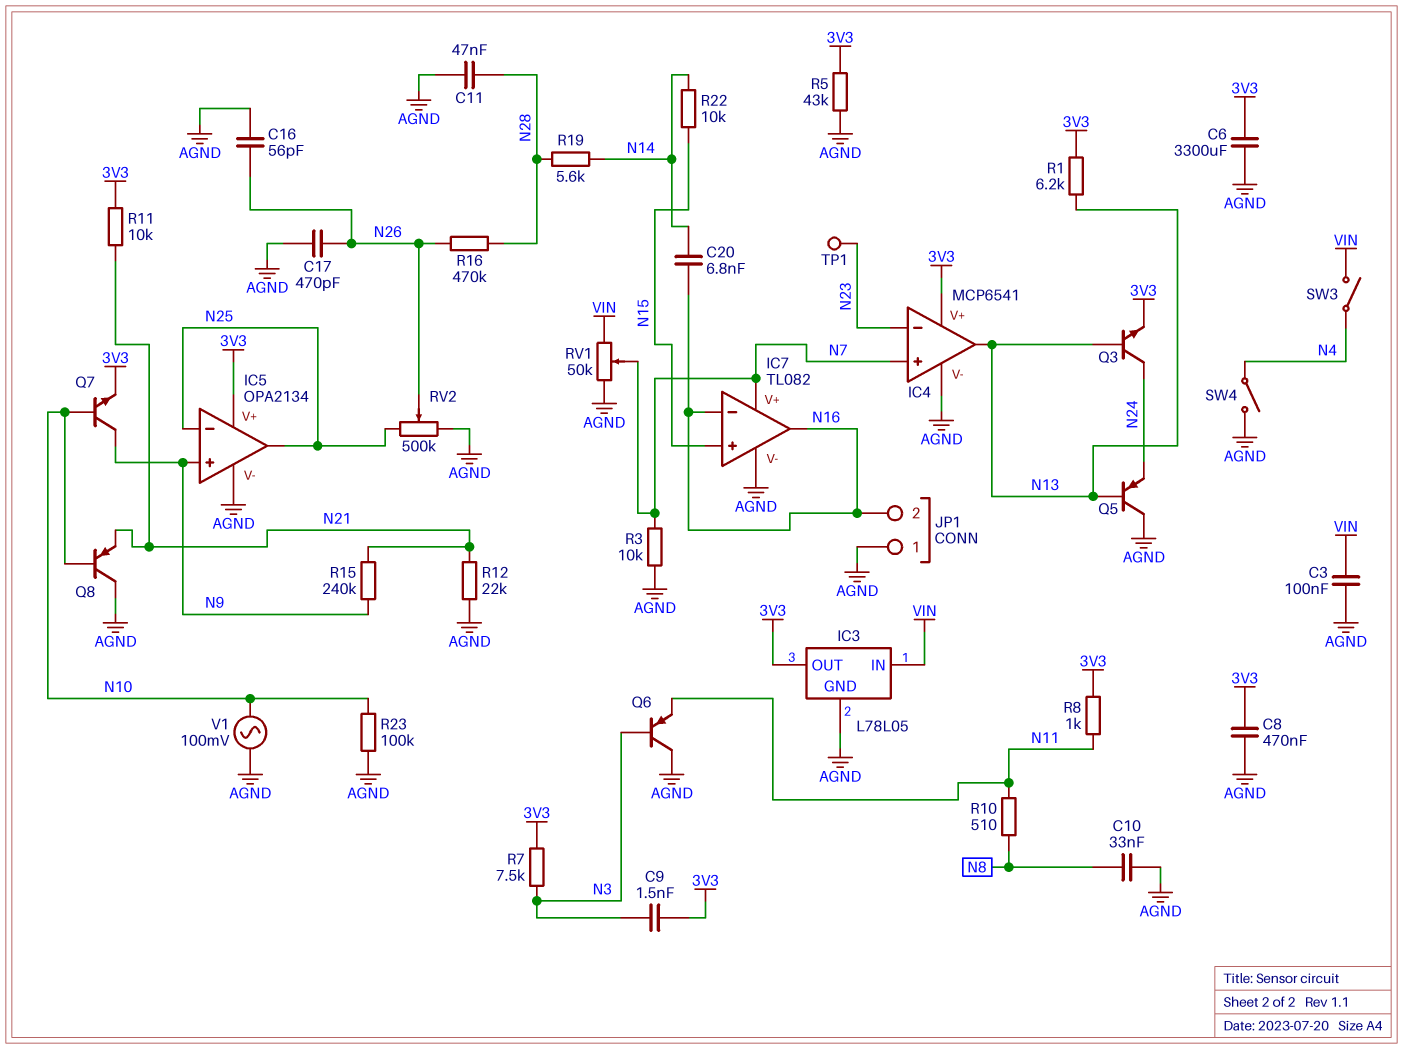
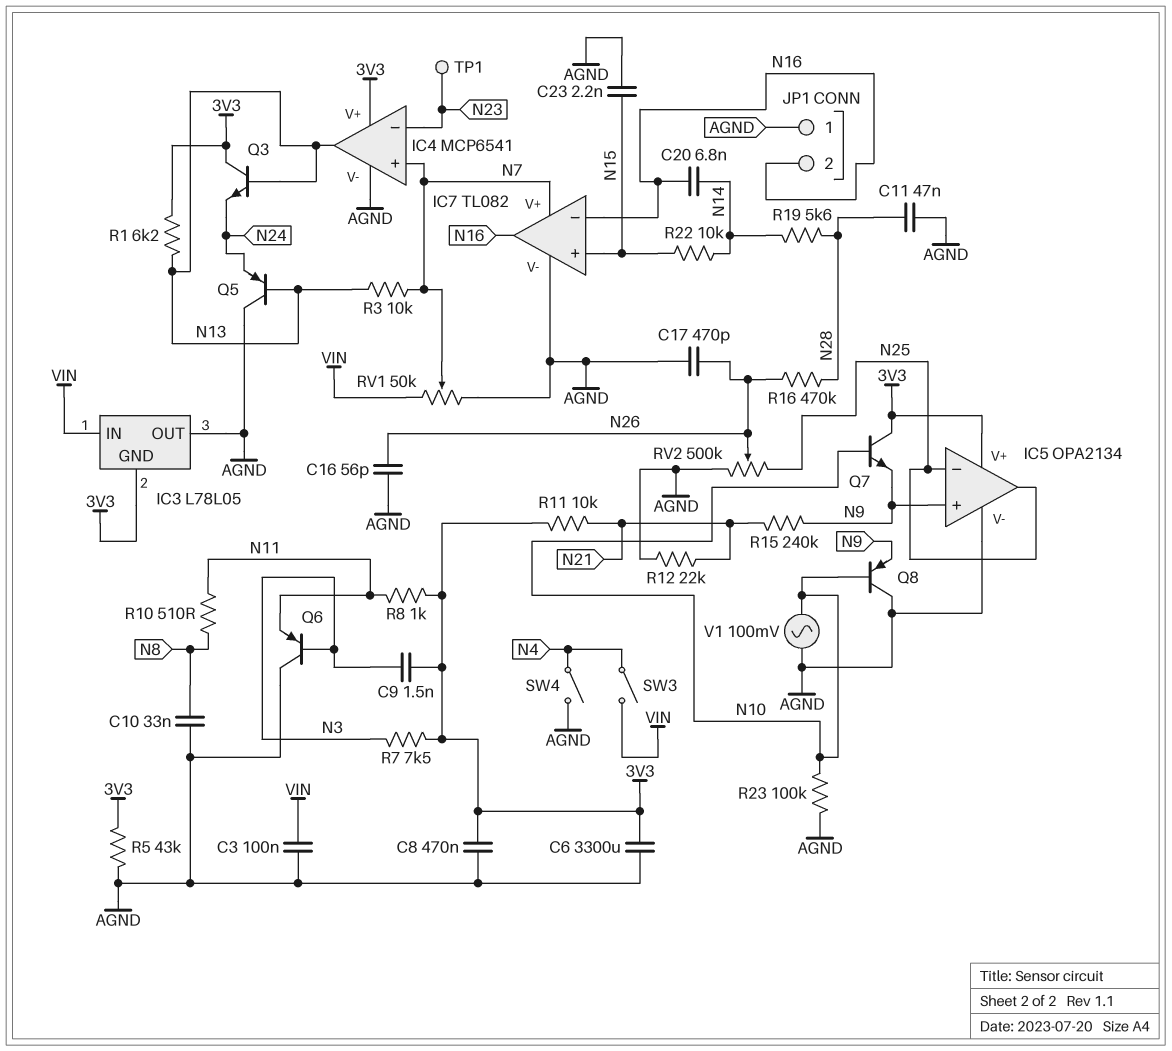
C23: none -> 2.2nF (AGND, N15)
IC3 pin GND: AGND -> 3V3
IC3 pin OUT: 3V3 -> AGND
Q3: NPN (B N13, C N24, E 3V3) -> NPN (B N13, C 3V3, E N24)
Q7: NPN (B N10, C N9, E 3V3) -> NPN (B N10, C 3V3, E N9)
Q8: PNP (B N10, C AGND, E N21) -> PNP (B N10, C AGND, E N9)
R3: 10k (AGND, N7) -> 10k (N7, N13)

